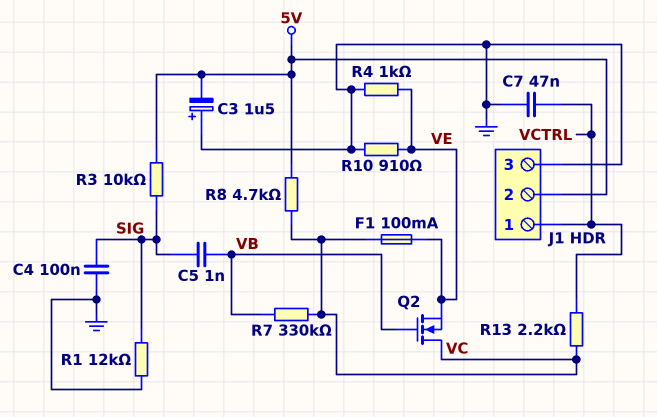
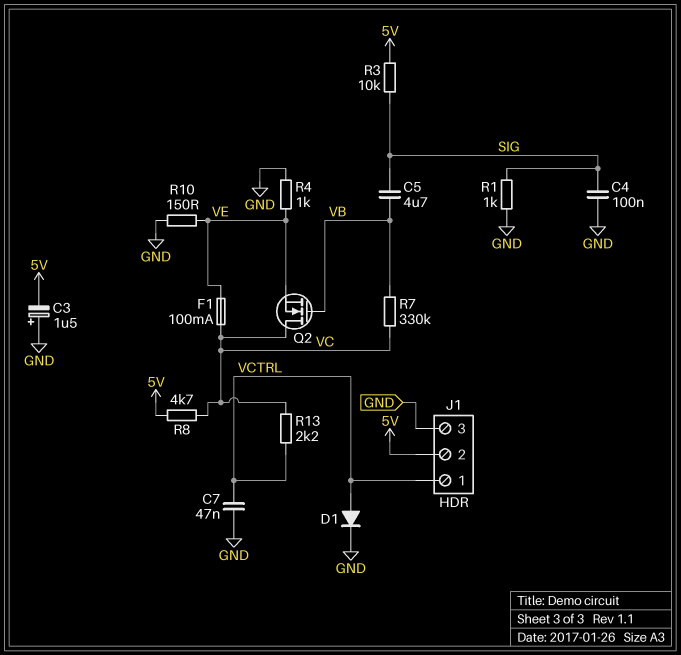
C5: 1nF (SIG, VB) -> 4.7uF (SIG, VB)
D1: none -> diode (A VCTRL, K GND)
R1: 12k (GND, SIG) -> 1k (GND, SIG)
R10: 910 (GND, VE) -> 150 (GND, VE)

